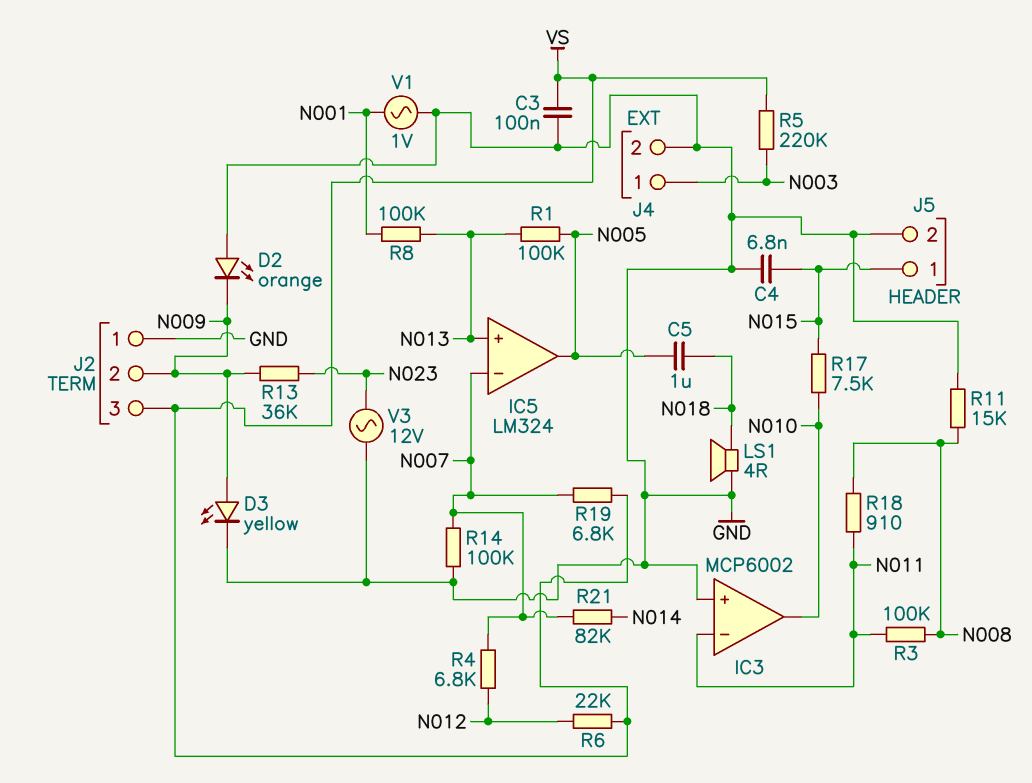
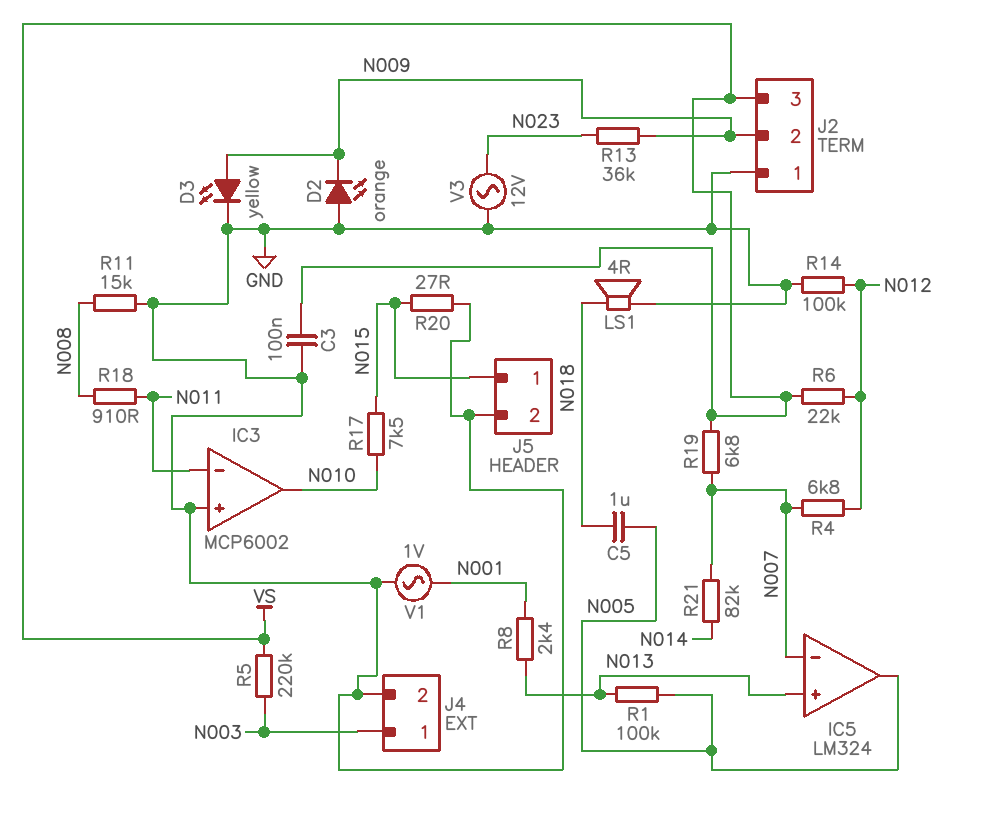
C4: 6.8nF (GND, N015) -> none
R3: 100k (N008, N011) -> none
R8: 100k (N001, N013) -> 2.4k (N001, N013)
R14: 100k (GND, N007) -> 100k (GND, N012)
R20: none -> 27 (GND, N015)

